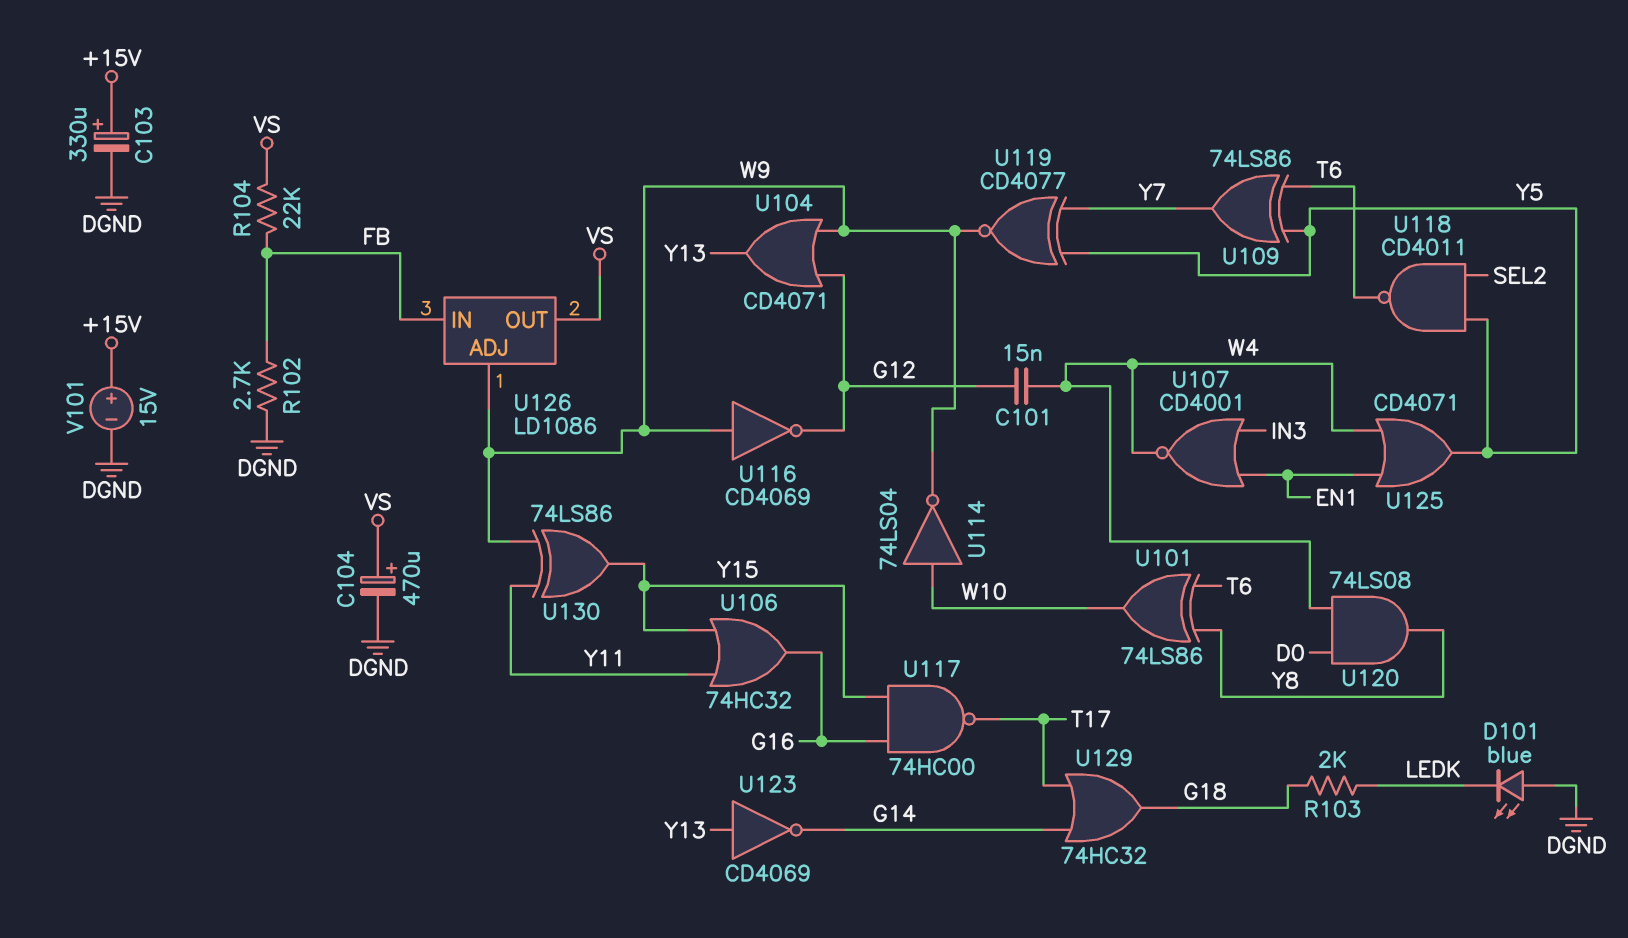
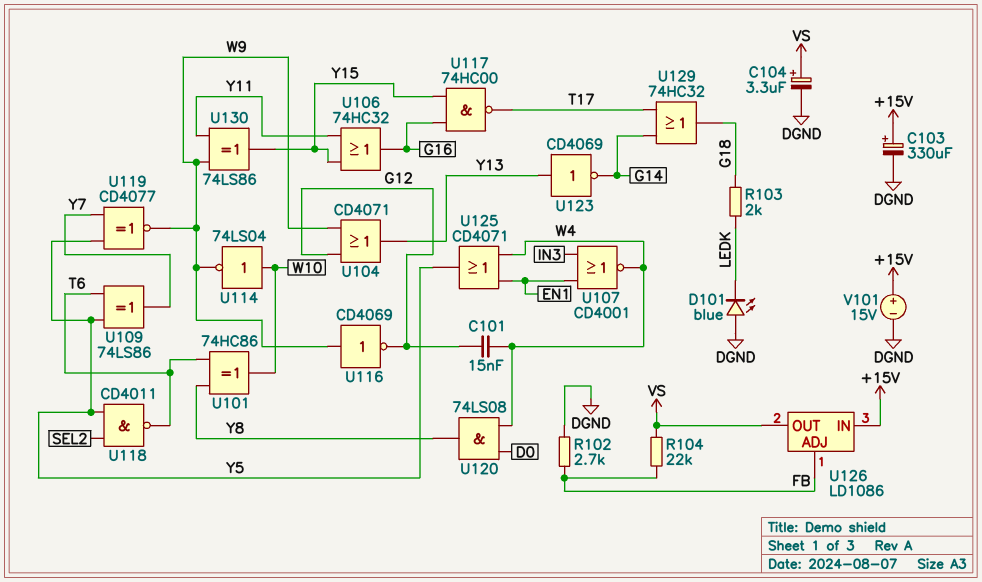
C104: 470uF (plus VS, minus DGND) -> 3.3uF (plus VS, minus DGND)
U101: XOR 74LS86 (in T6, in Y8, out W10) -> XOR 74HC86 (in T6, in Y8, out W10)
U126 pin ADJ: W9 -> FB
U126 pin IN: FB -> +15V

